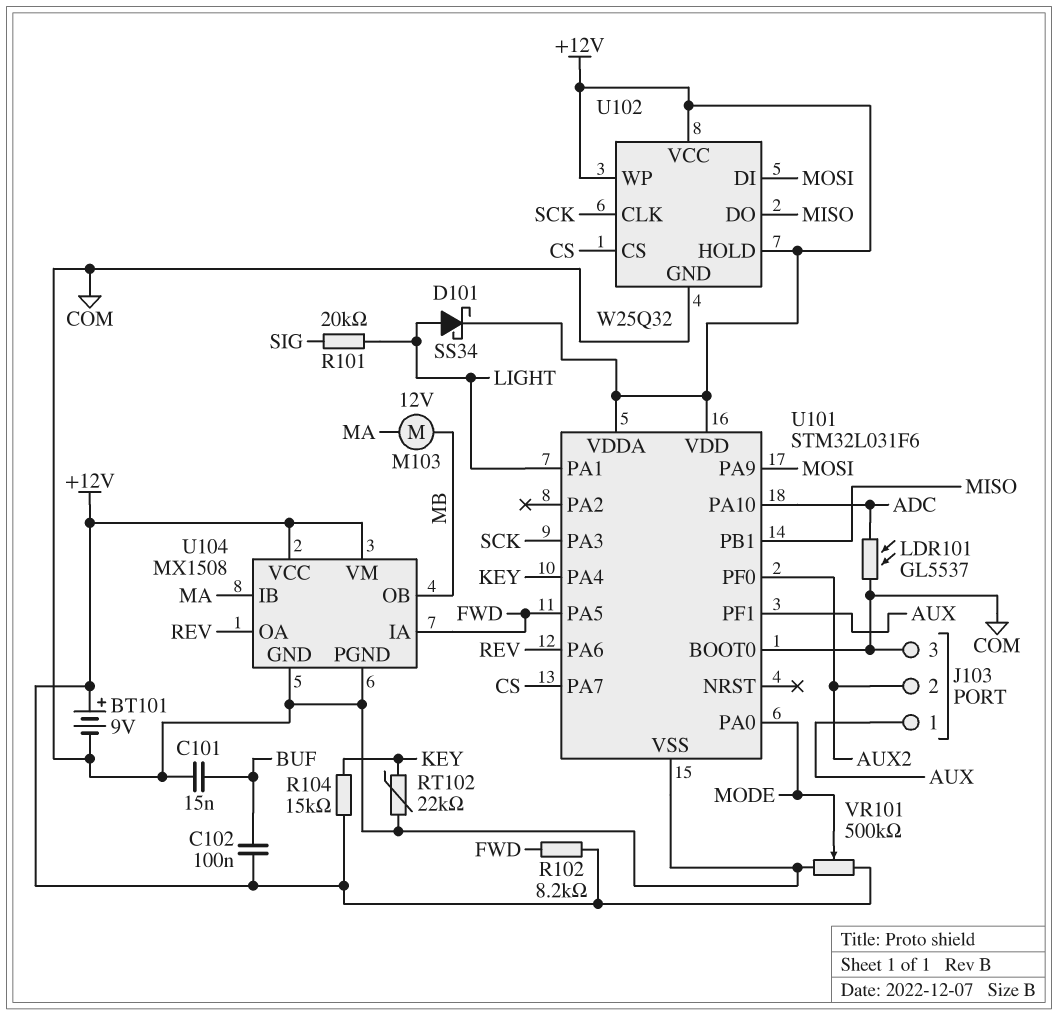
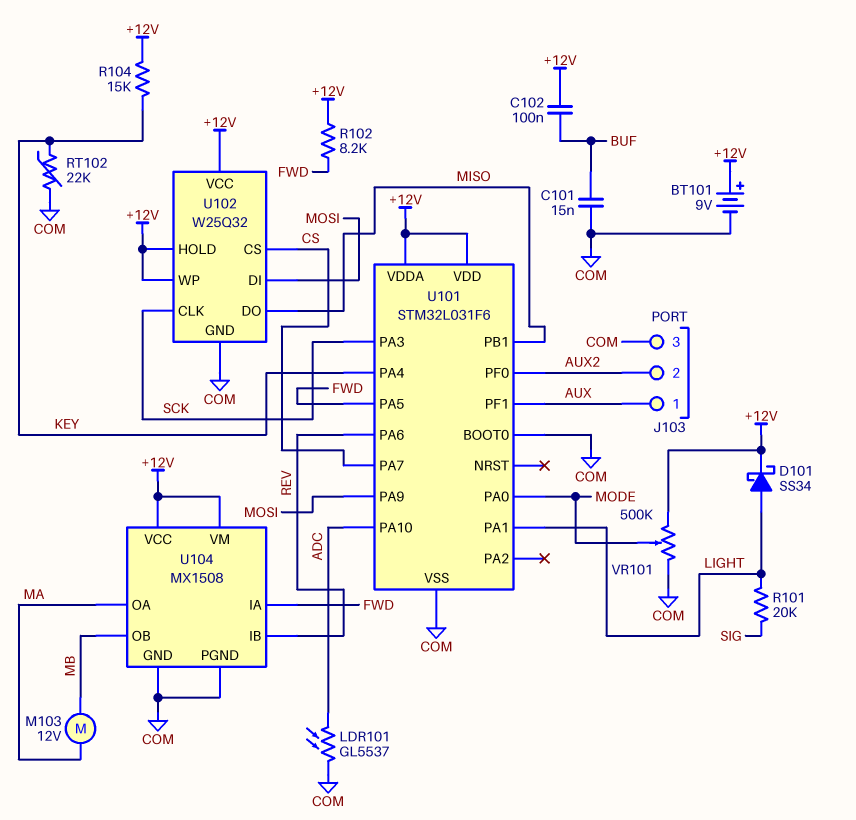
U104 pin IB: MA -> REV
U104 pin OA: REV -> MA

